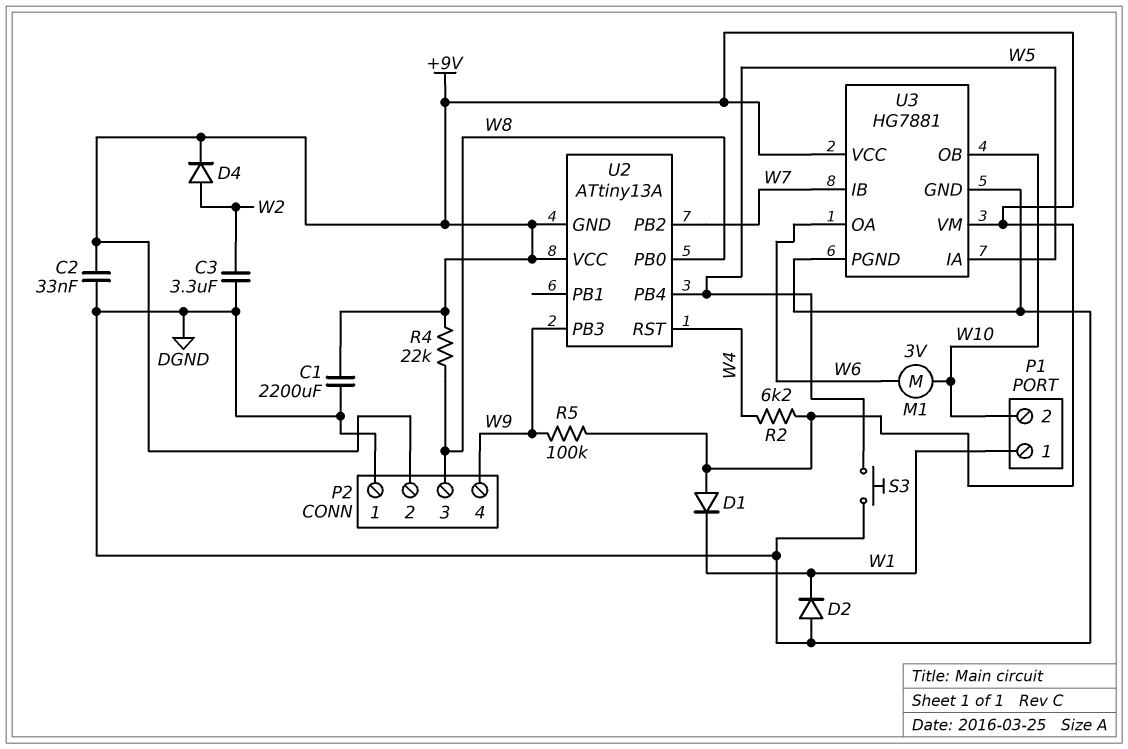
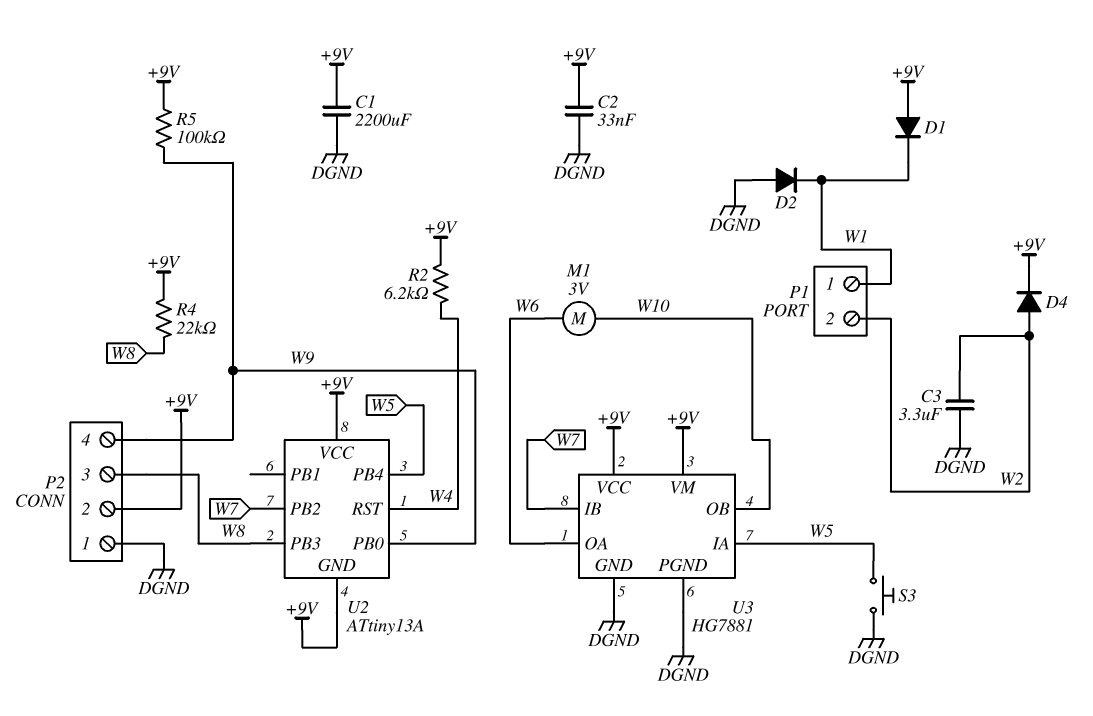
P1 pin 2: W10 -> W2
U2 pin PB0: W8 -> W9
U2 pin PB3: W9 -> W8

